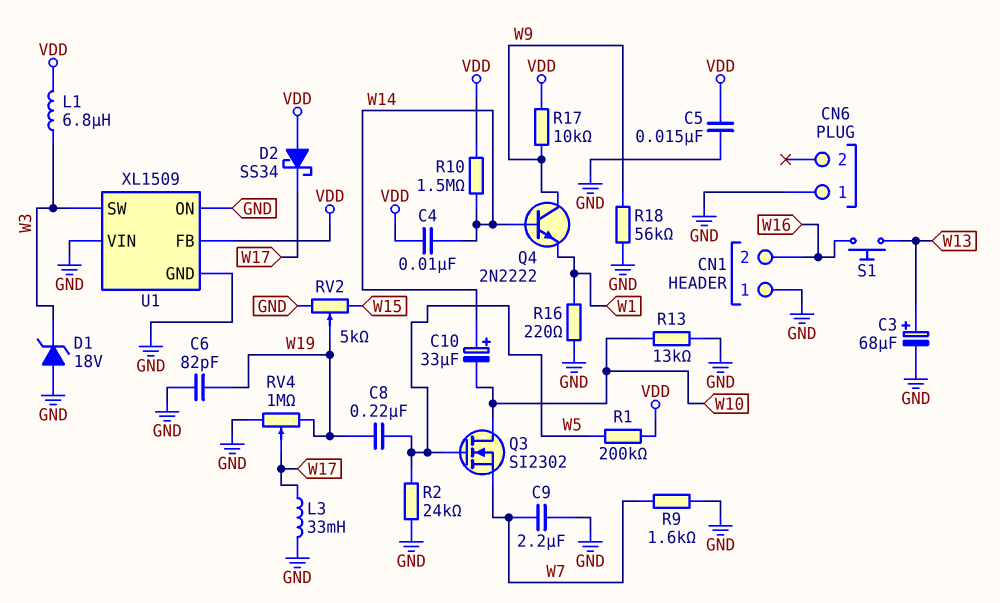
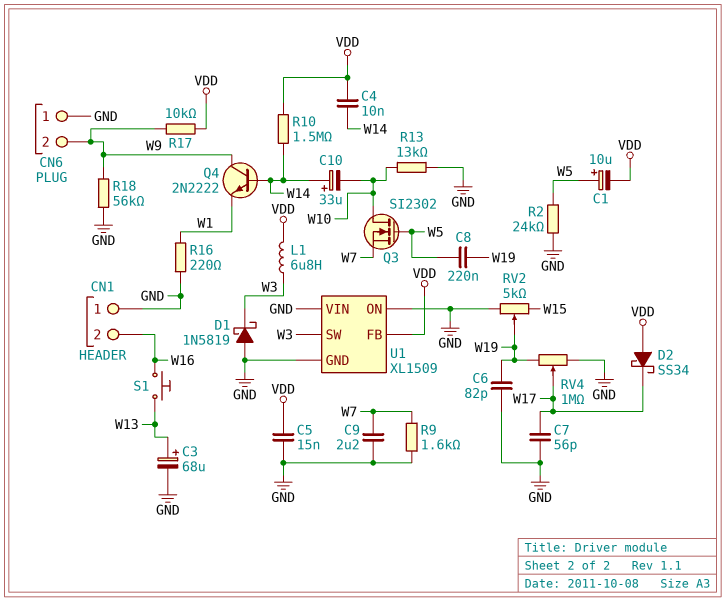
C1: none -> 10uF (plus W5, minus VDD)
C7: none -> 56pF (GND, W17)
CN6 pin 2: none -> W9
D1: zener 18V (A GND, K W3) -> schottky 1N5819 (A GND, K W3)
L3: 33mH (GND, W17) -> none
R1: 200k (VDD, W5) -> none

